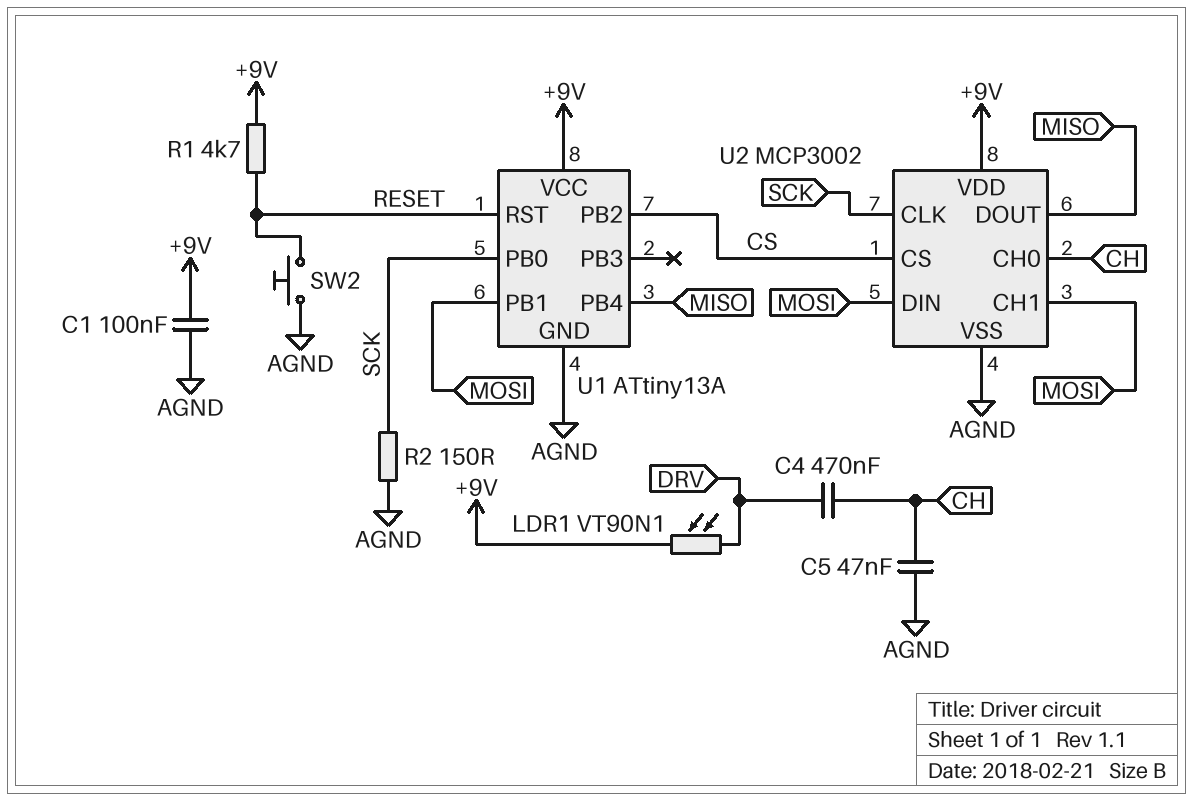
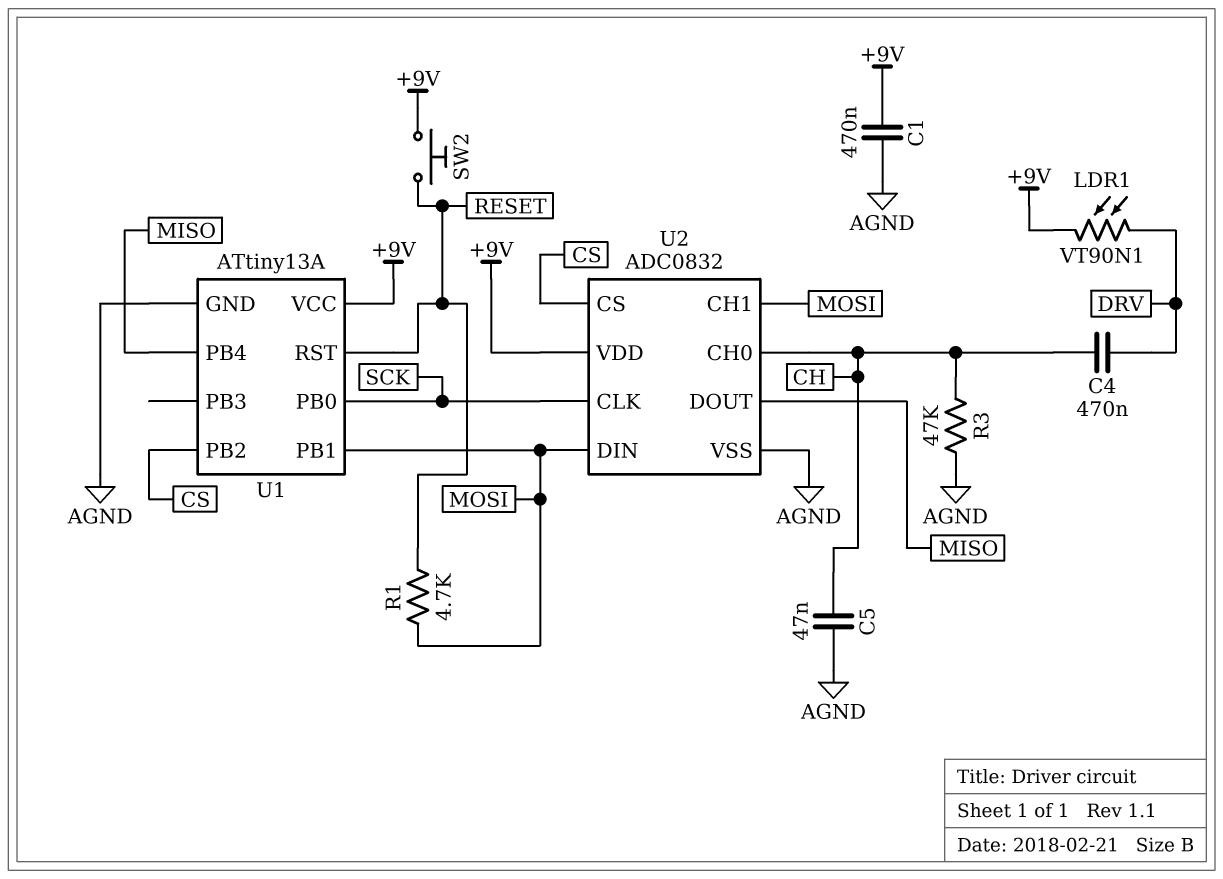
C1: 100nF (+9V, AGND) -> 470nF (+9V, AGND)
R1: 4.7k (+9V, RESET) -> 4.7k (MOSI, RESET)
R2: 150 (AGND, SCK) -> none
R3: none -> 47k (AGND, CH)
SW2: button (AGND, RESET) -> button (+9V, RESET)
U2: MCP3002 -> ADC0832

